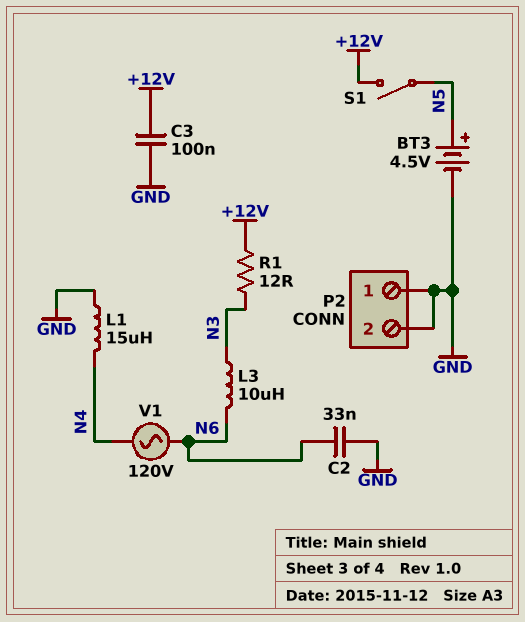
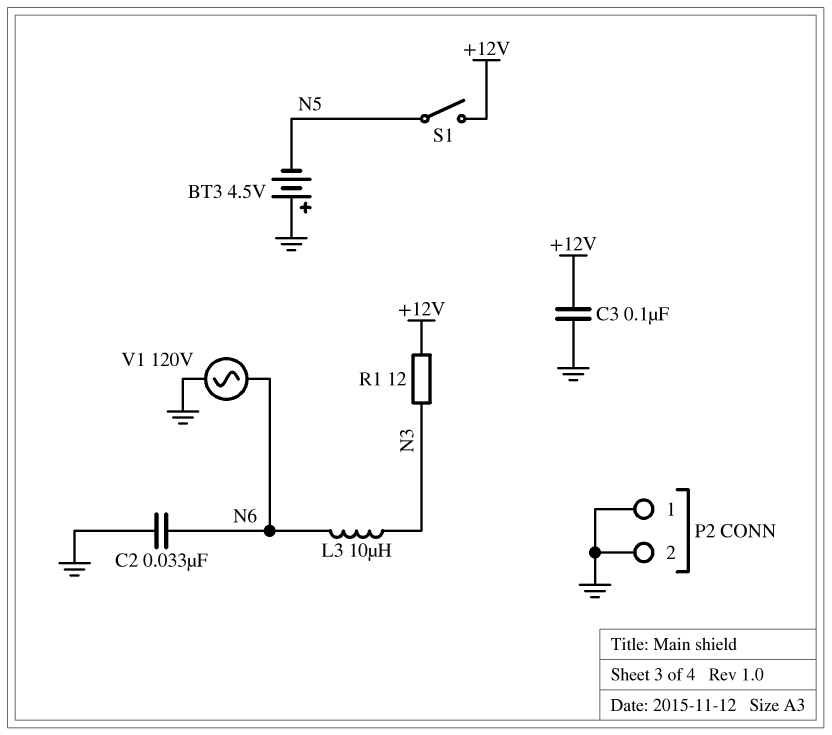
BT3: 4.5V (plus N5, minus GND) -> 4.5V (plus GND, minus N5)
L1: 15uH (GND, N4) -> none
V1: AC 120V (N4, N6) -> AC 120V (GND, N6)

